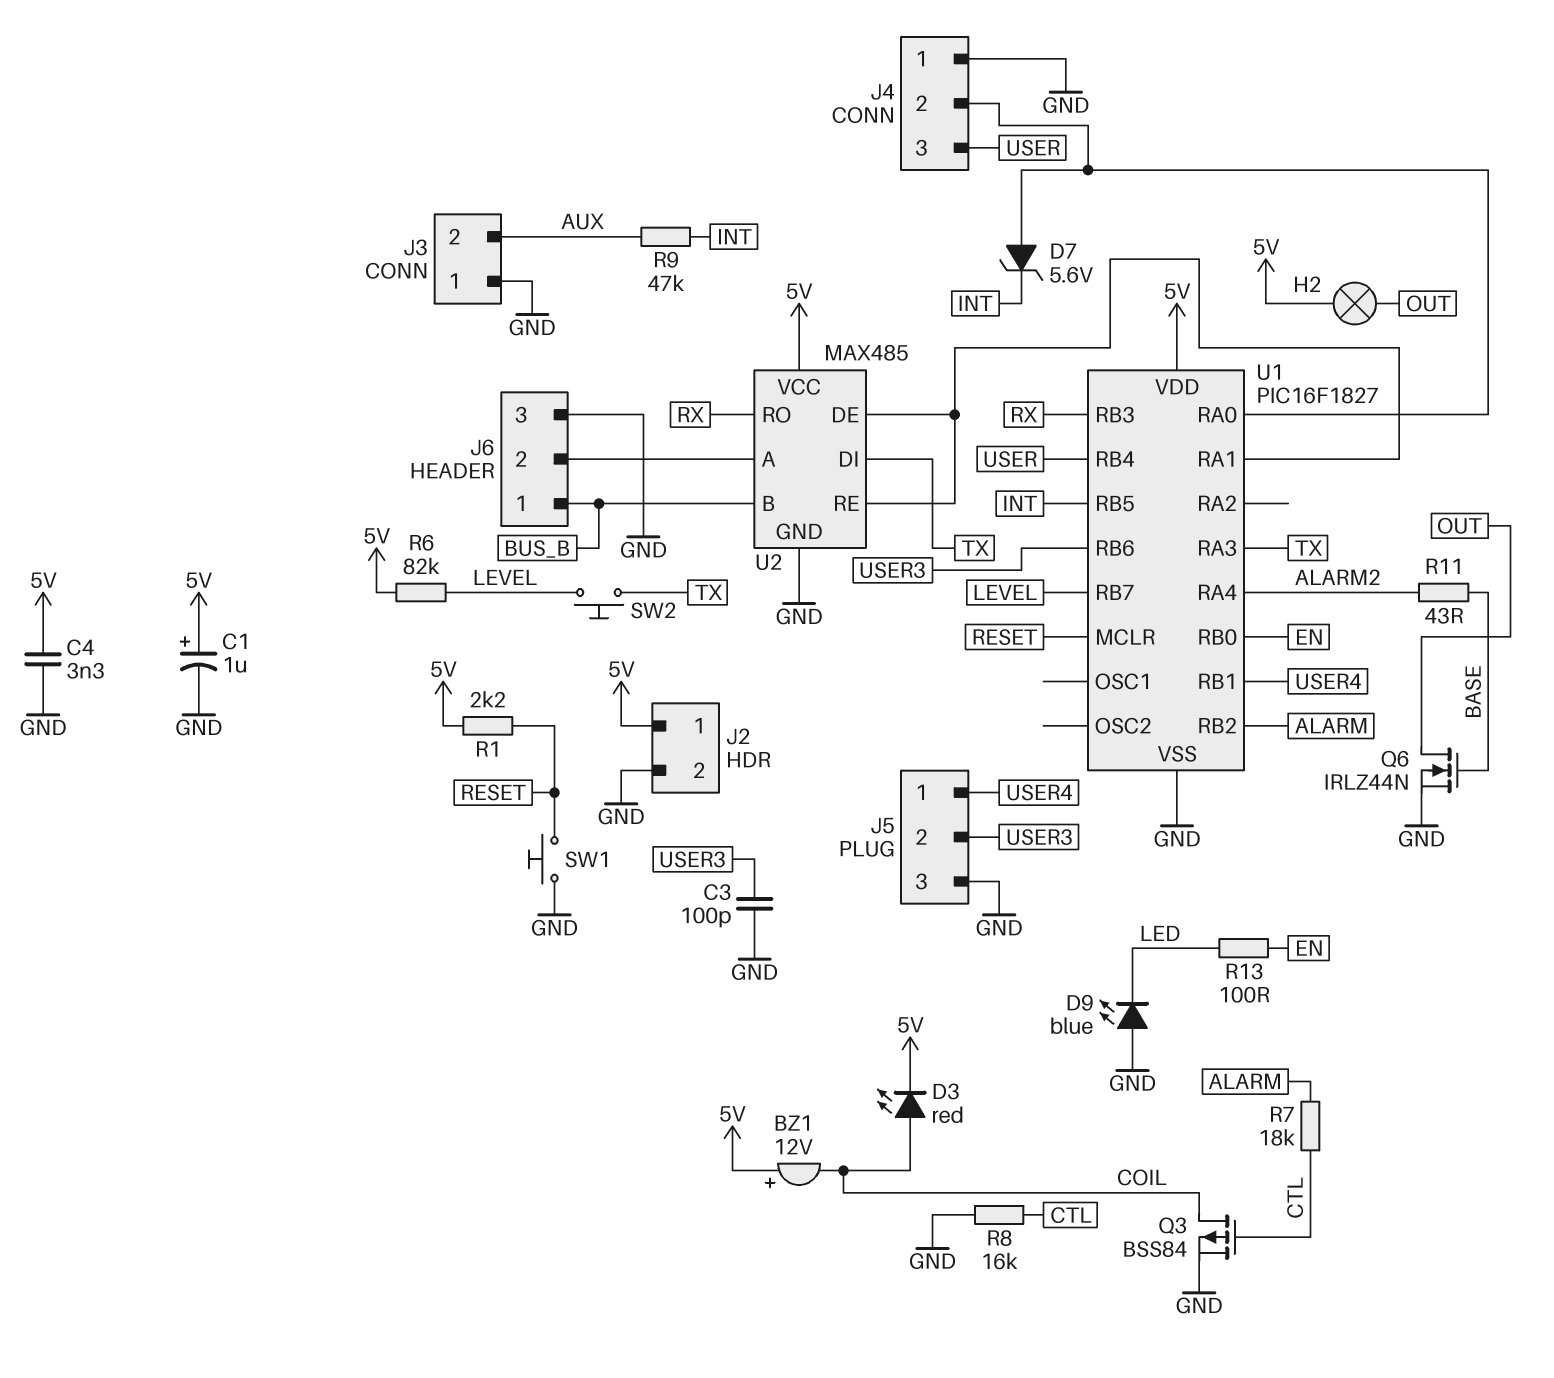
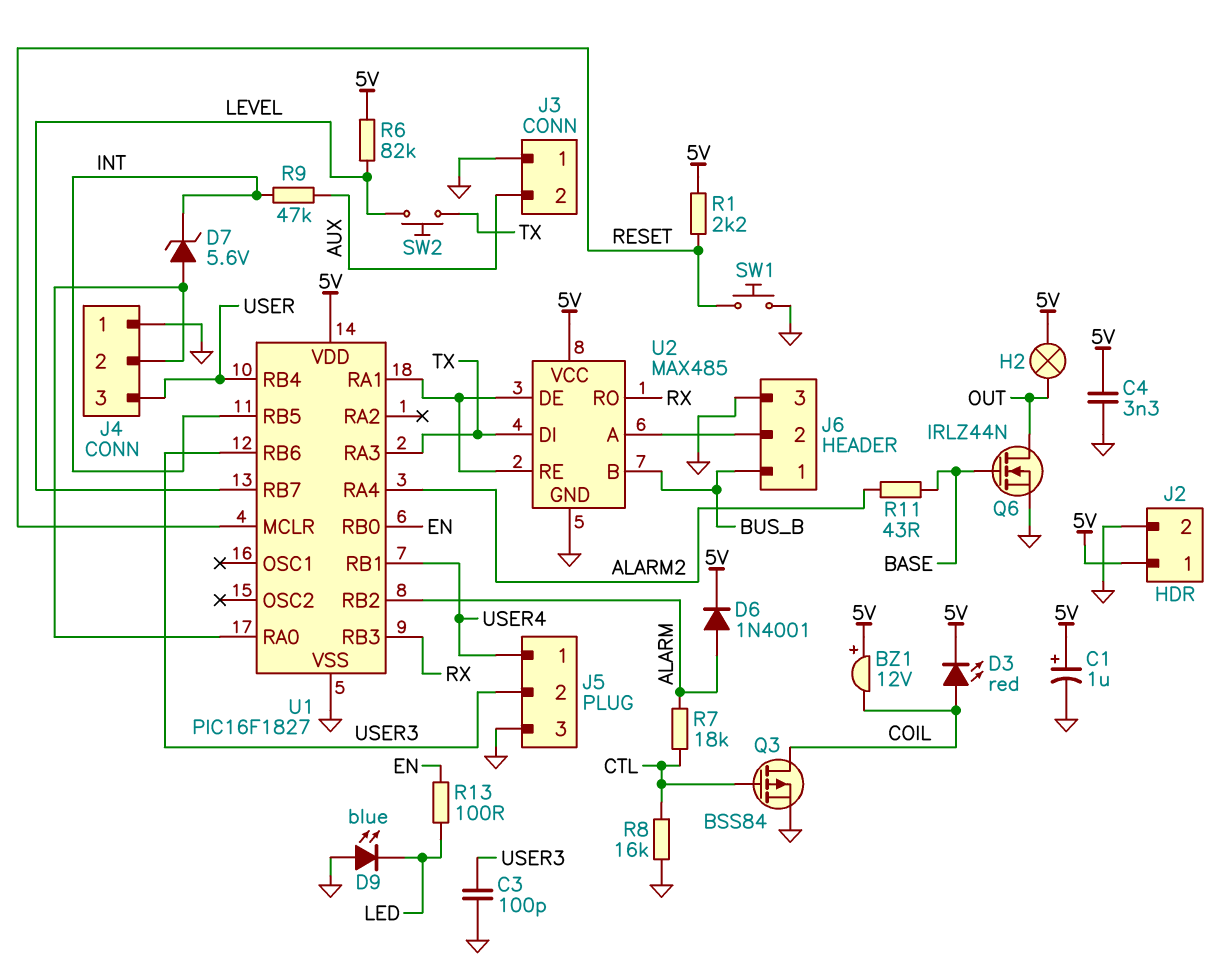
D6: none -> diode 1N4001 (A ALARM, K 5V)

